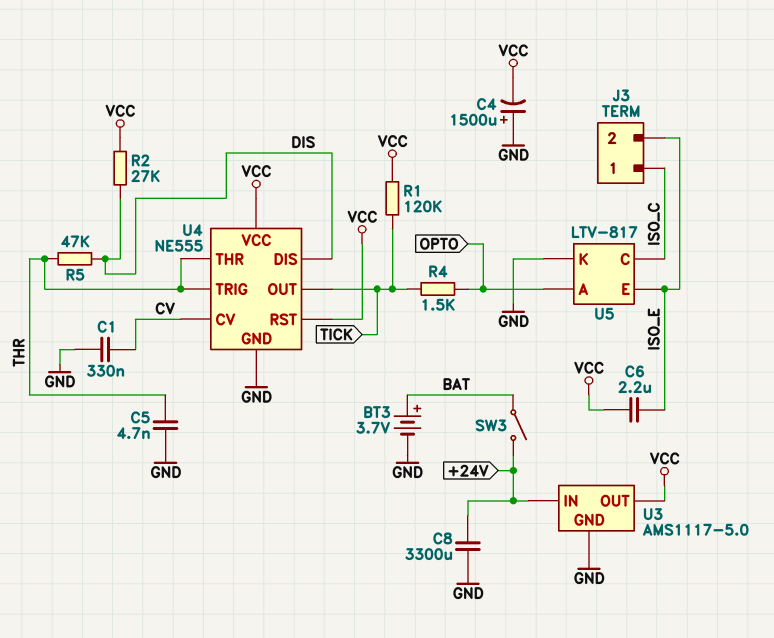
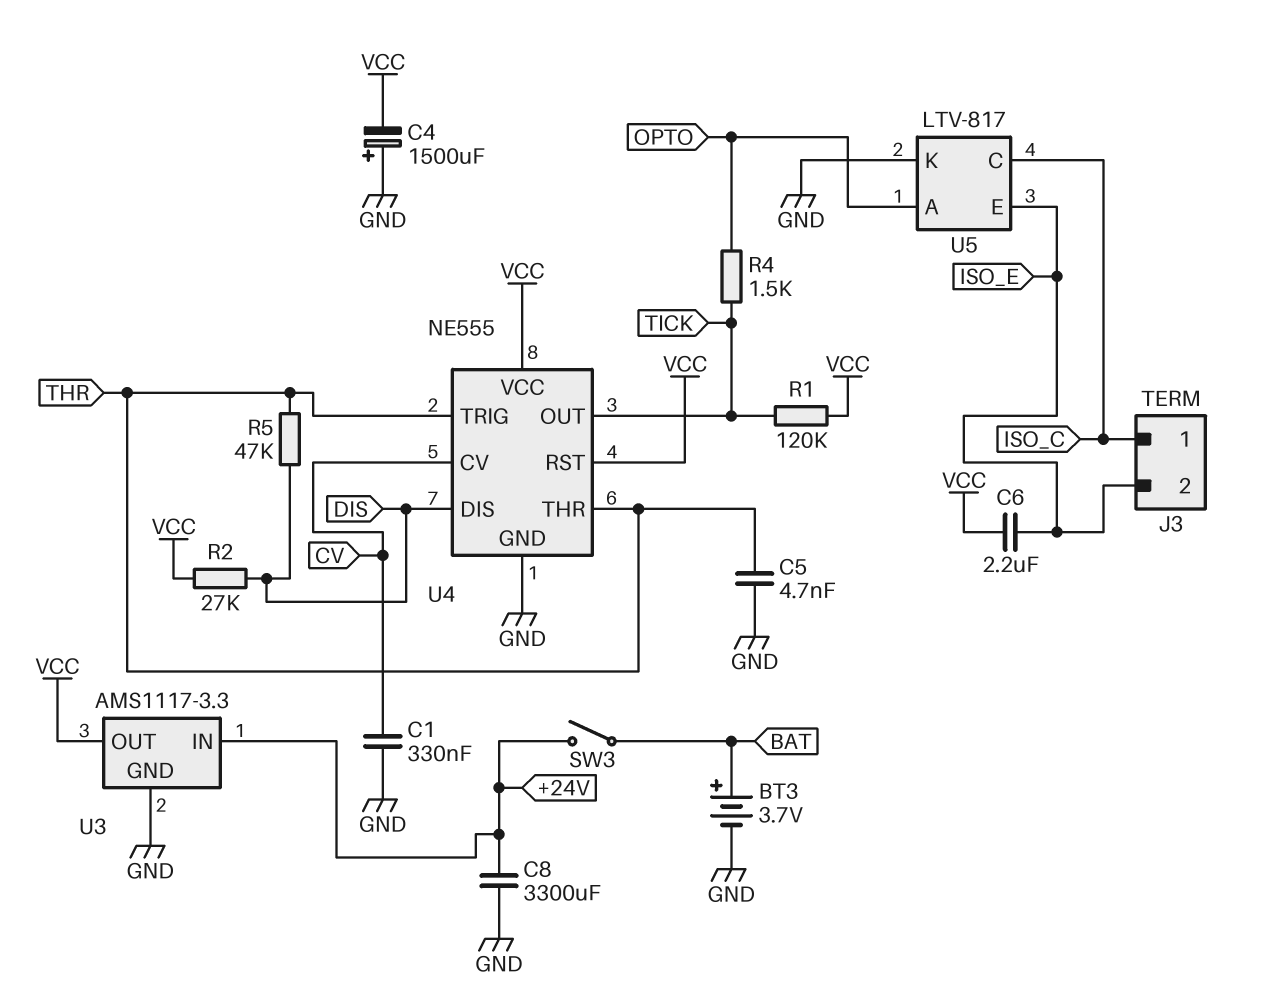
U3: AMS1117-5.0 -> AMS1117-3.3

